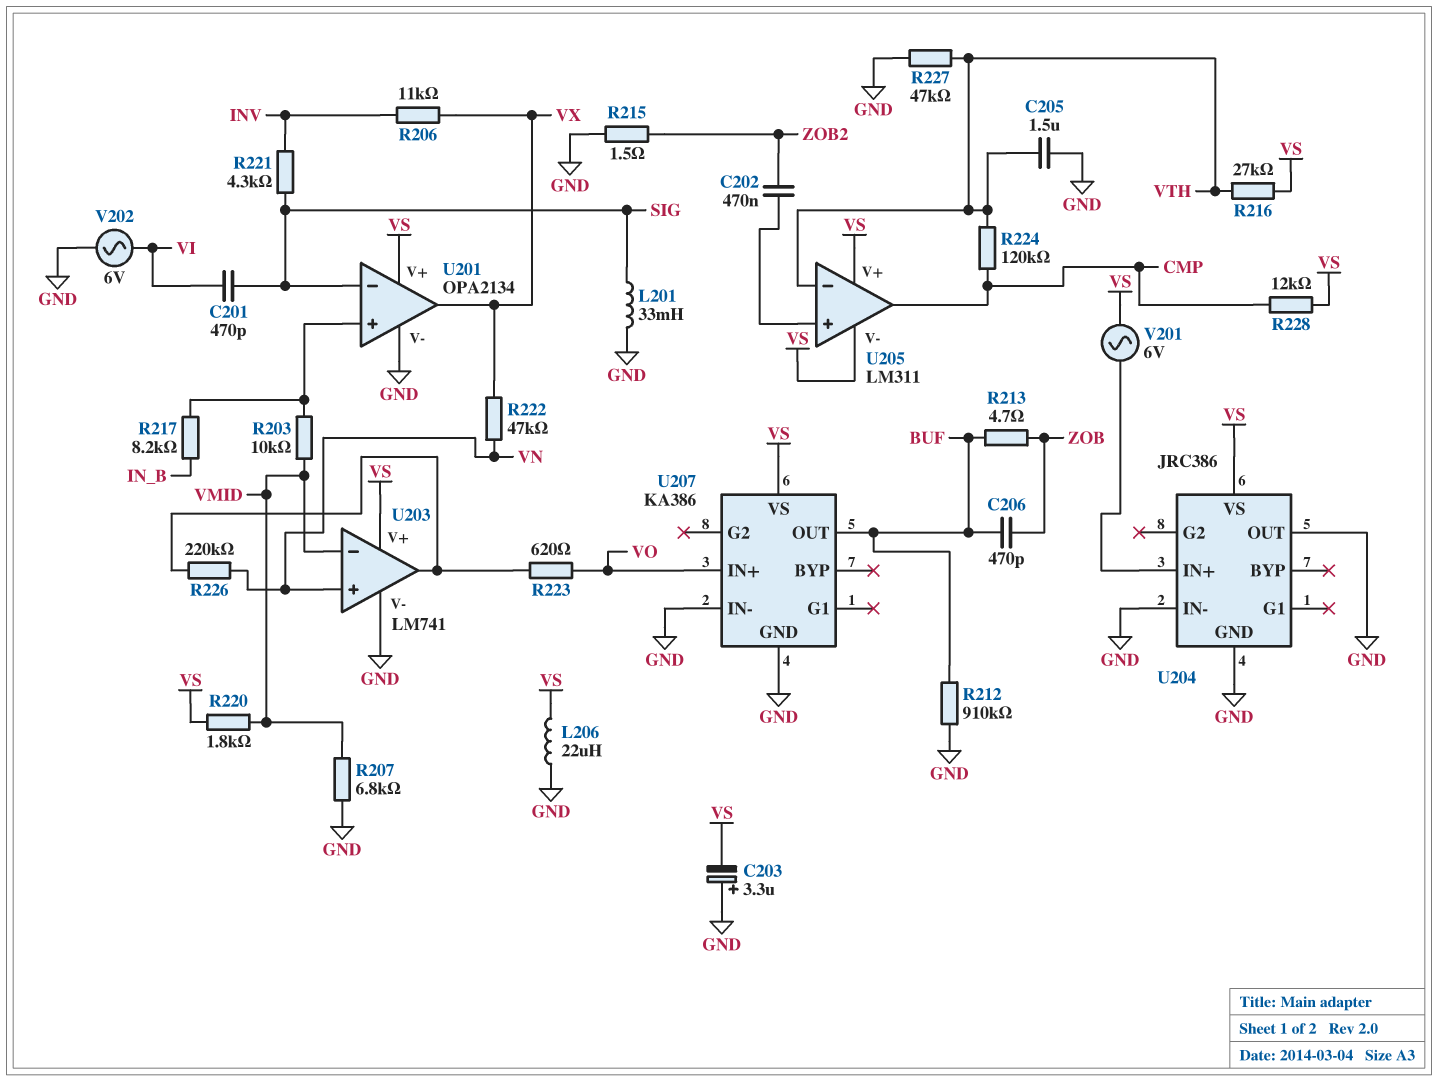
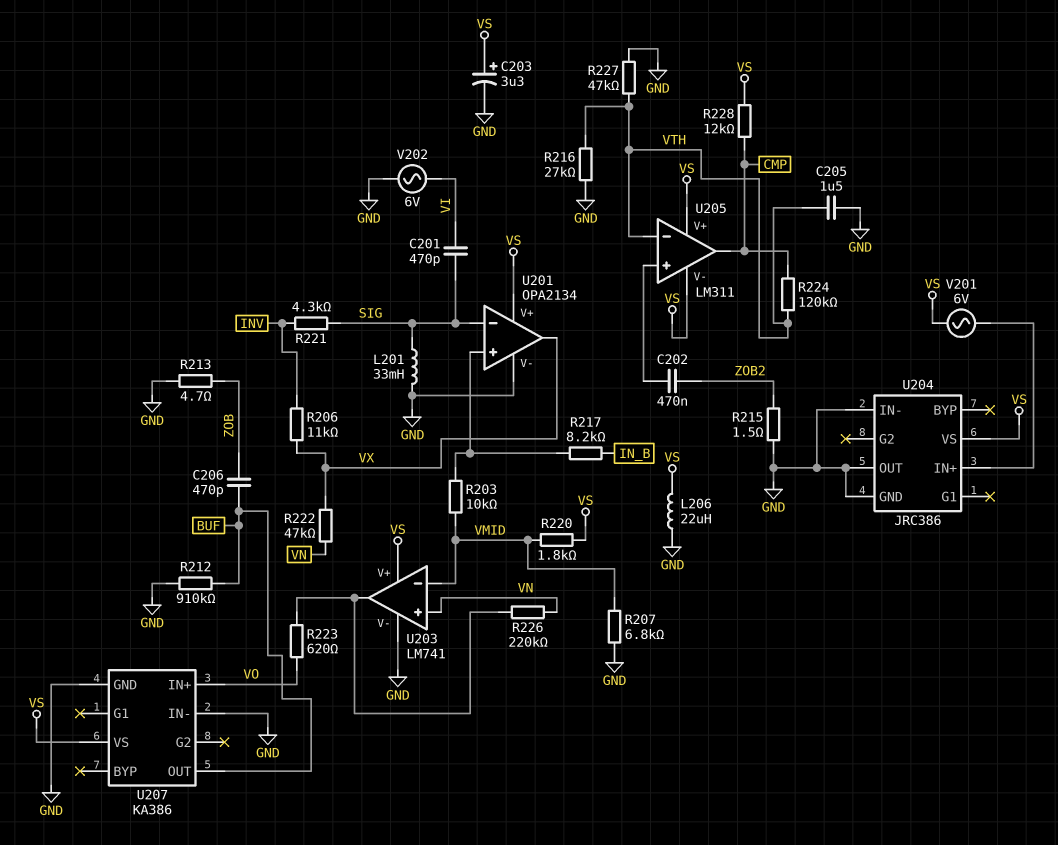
C203: 3.3uF (plus GND, minus VS) -> 3.3uF (plus VS, minus GND)
R213: 4.7 (BUF, ZOB) -> 4.7 (GND, ZOB)
R216: 27k (VS, VTH) -> 27k (GND, VTH)

